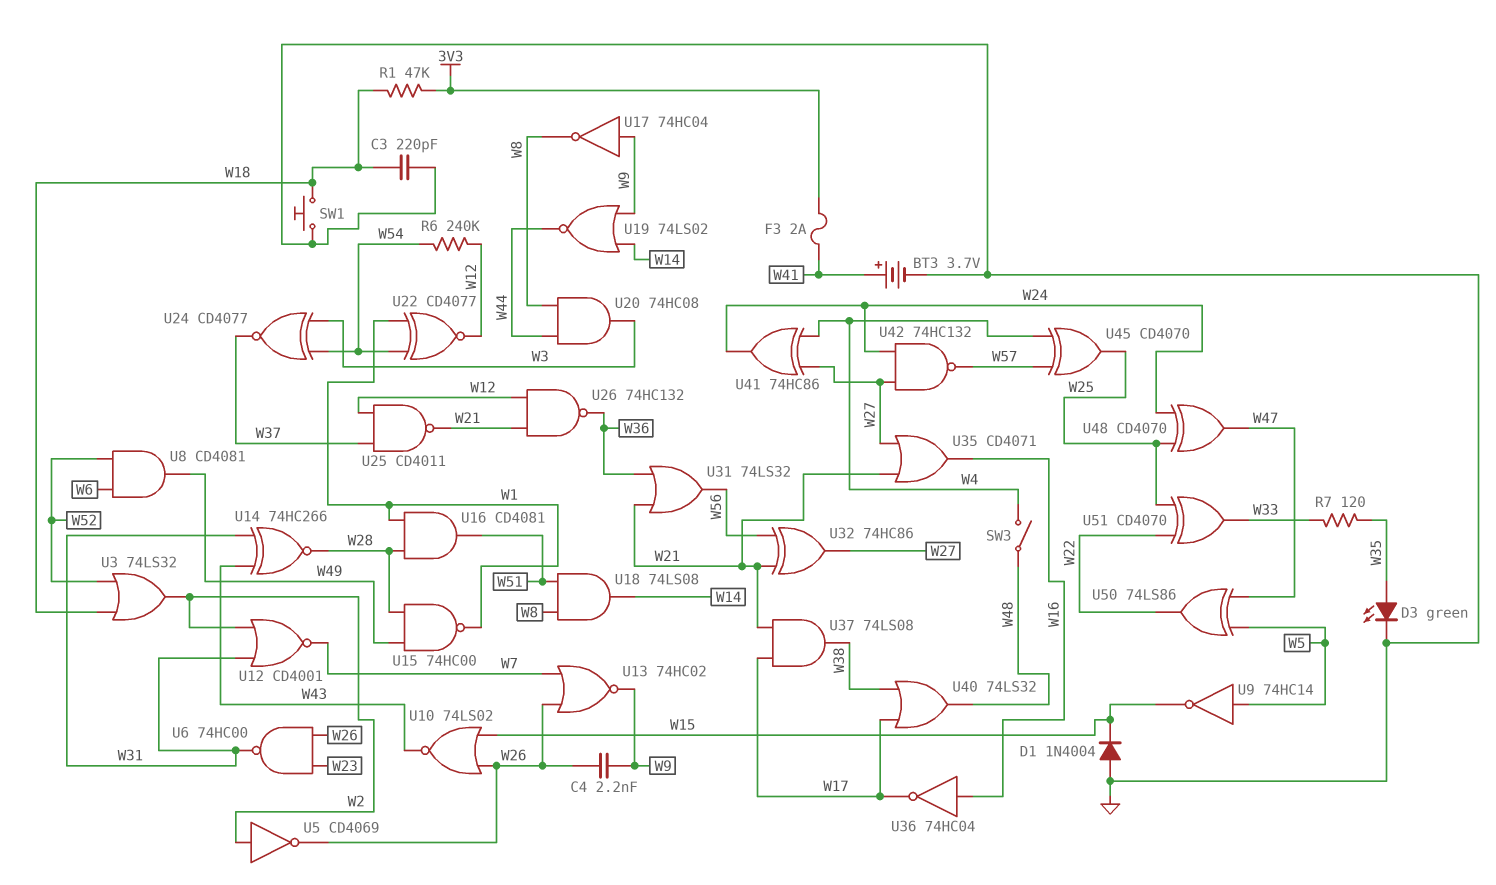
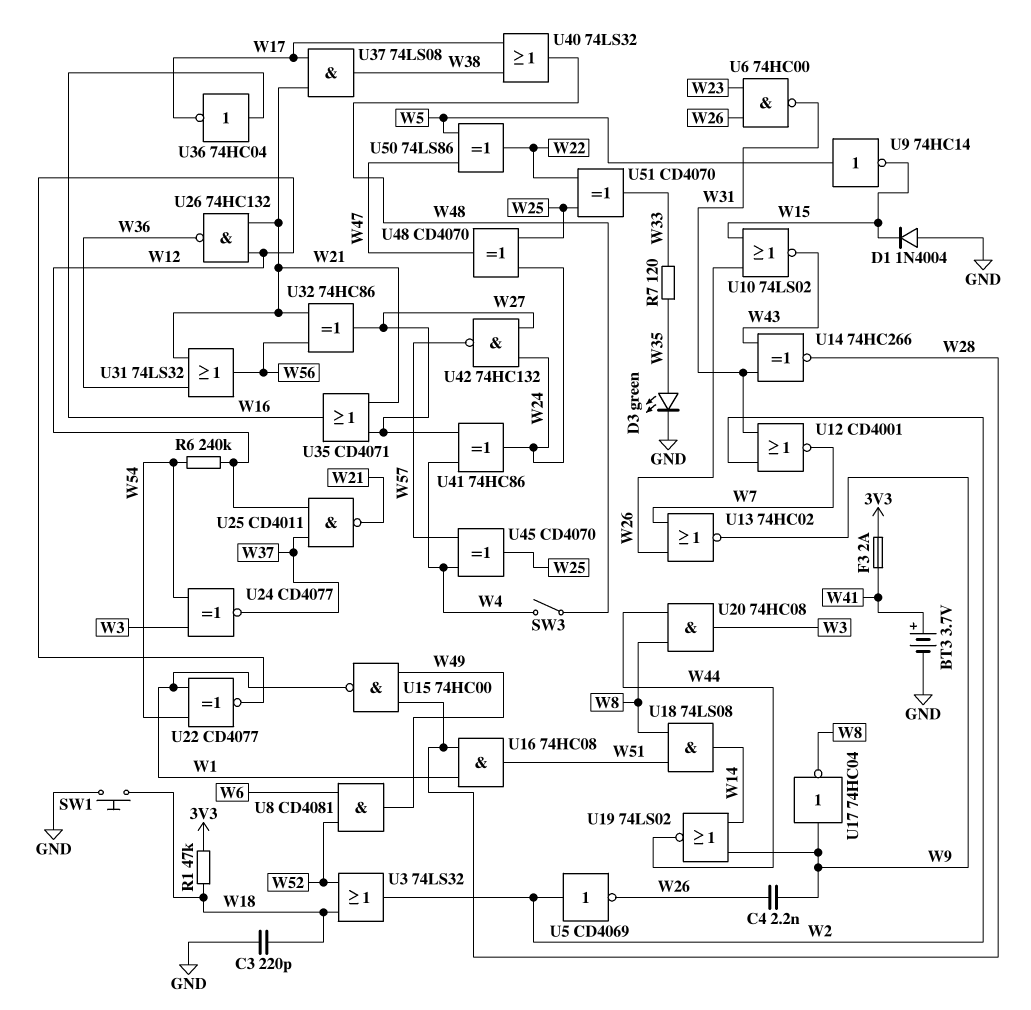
U16: AND CD4081 (in W1, in W28, out W51) -> AND 74HC08 (in W1, in W28, out W51)

